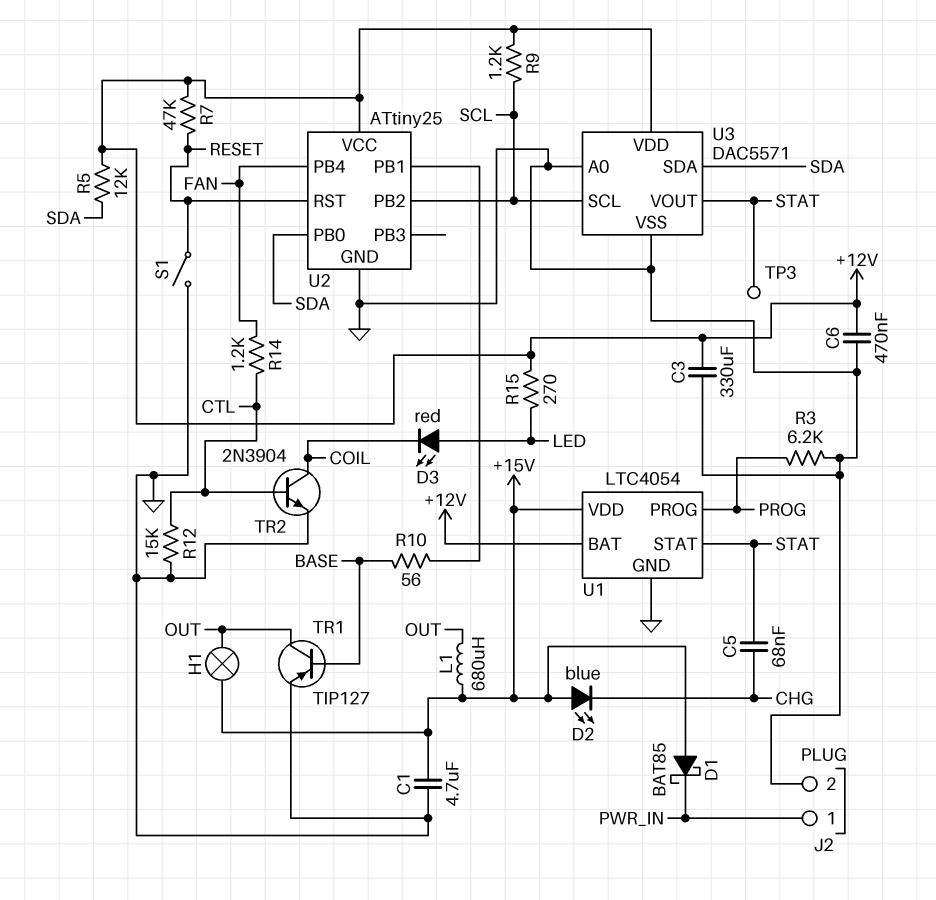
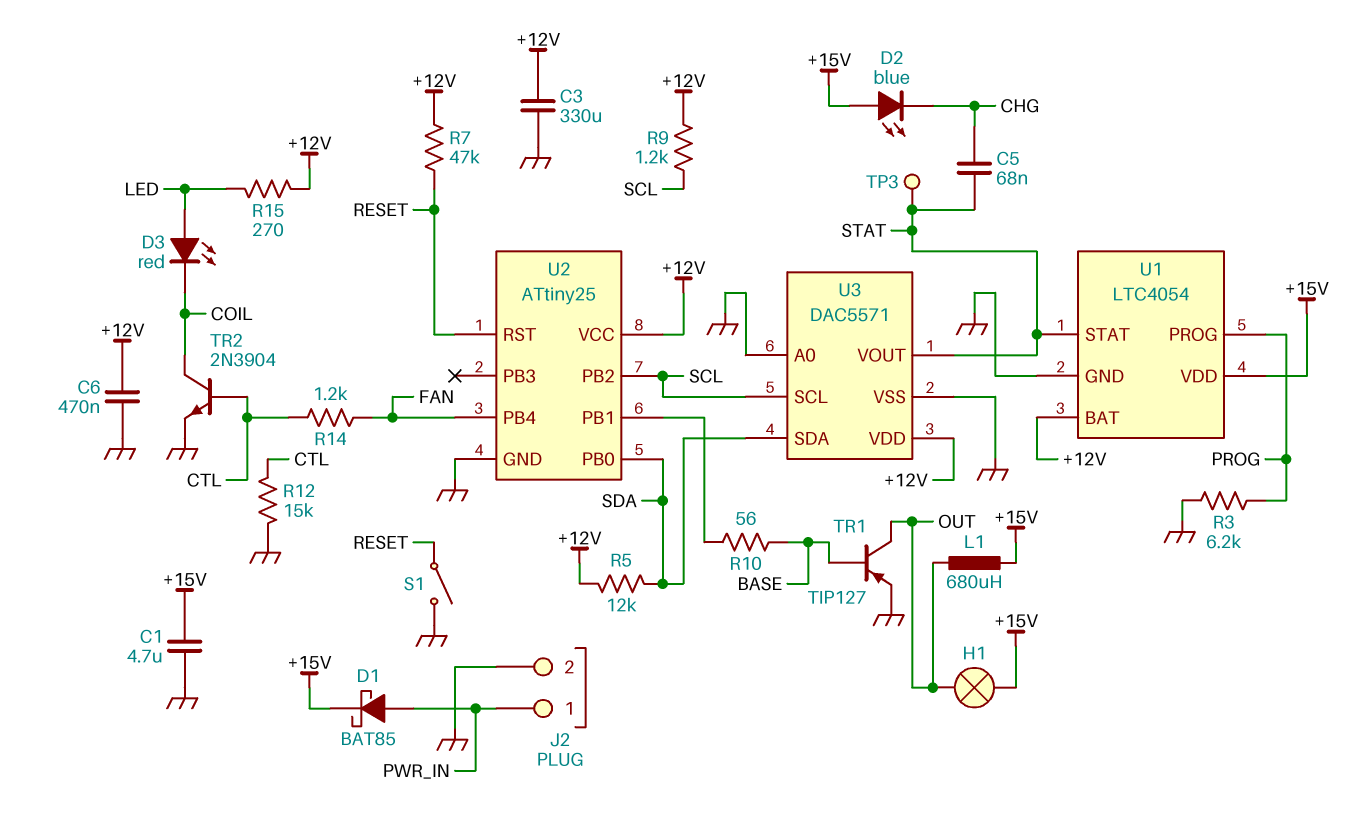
D1: schottky BAT85 (A +15V, K PWR_IN) -> schottky BAT85 (A PWR_IN, K +15V)

